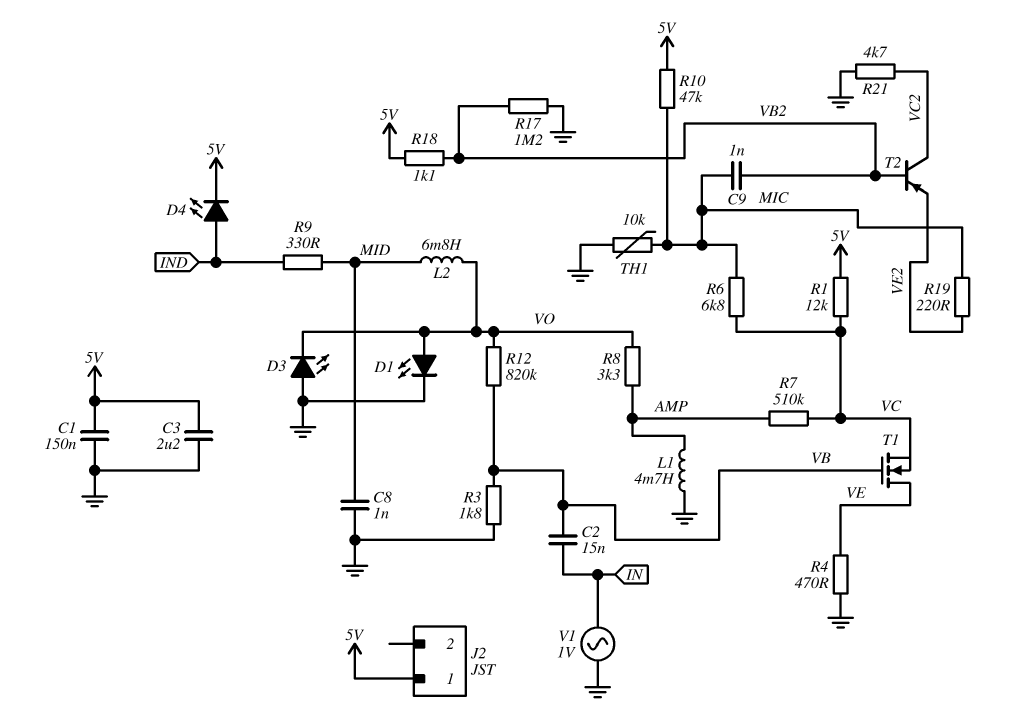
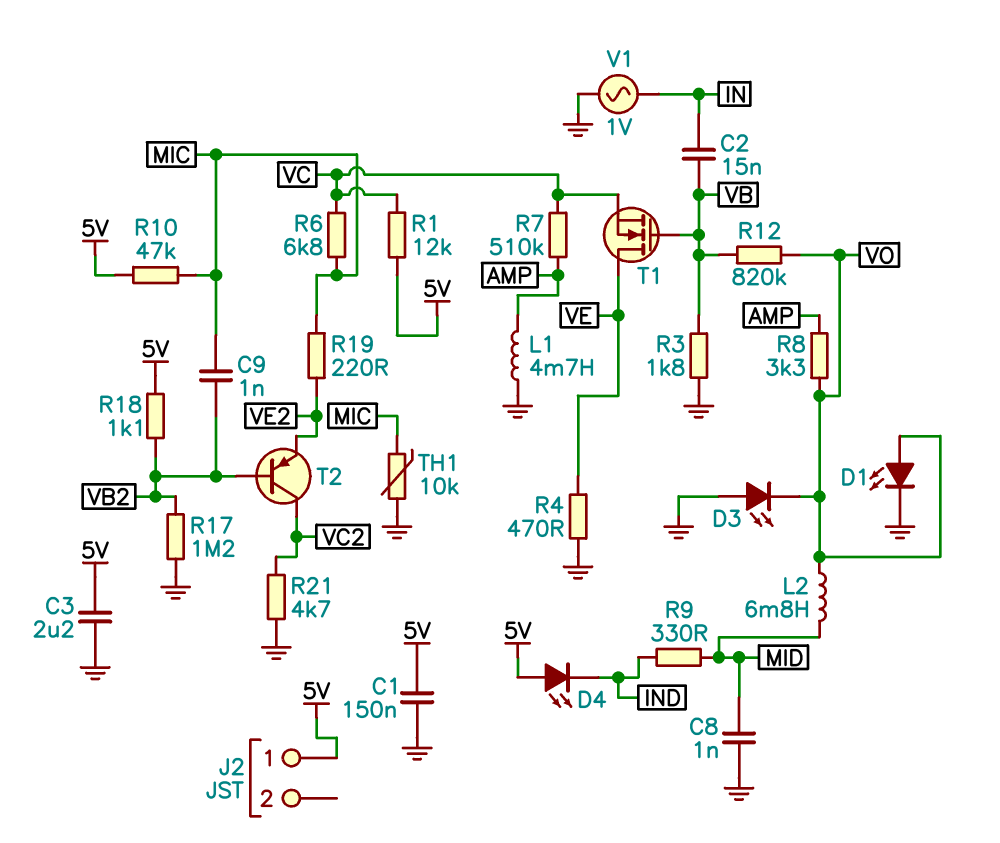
D4: LED (A IND, K 5V) -> LED (A 5V, K IND)

